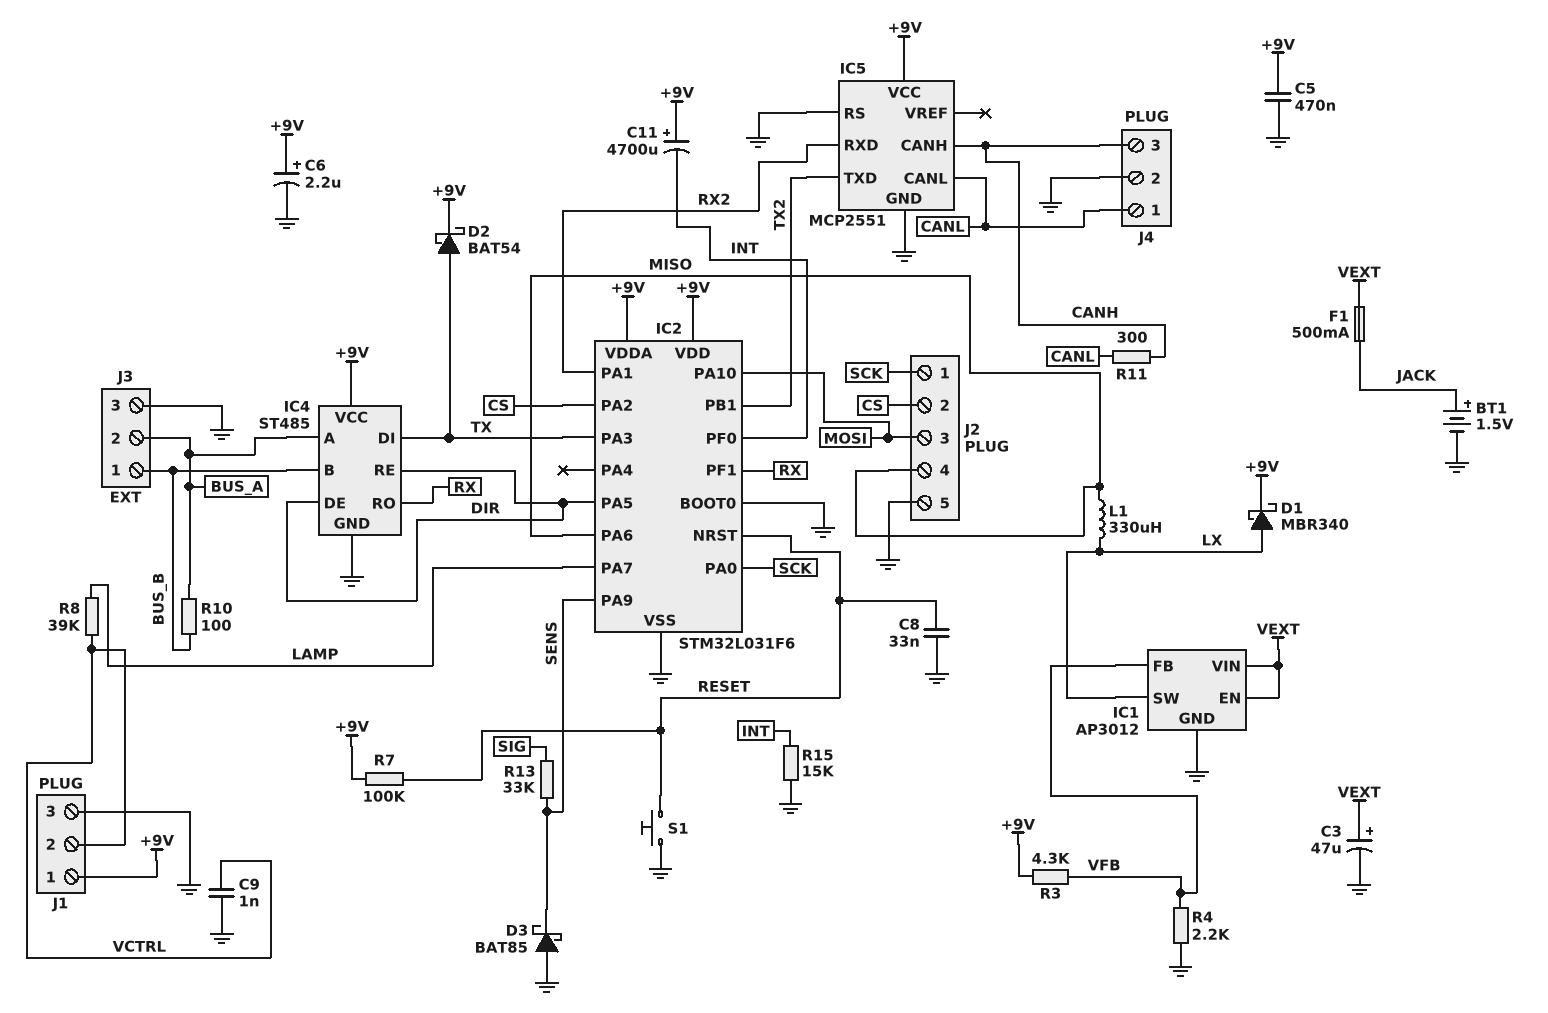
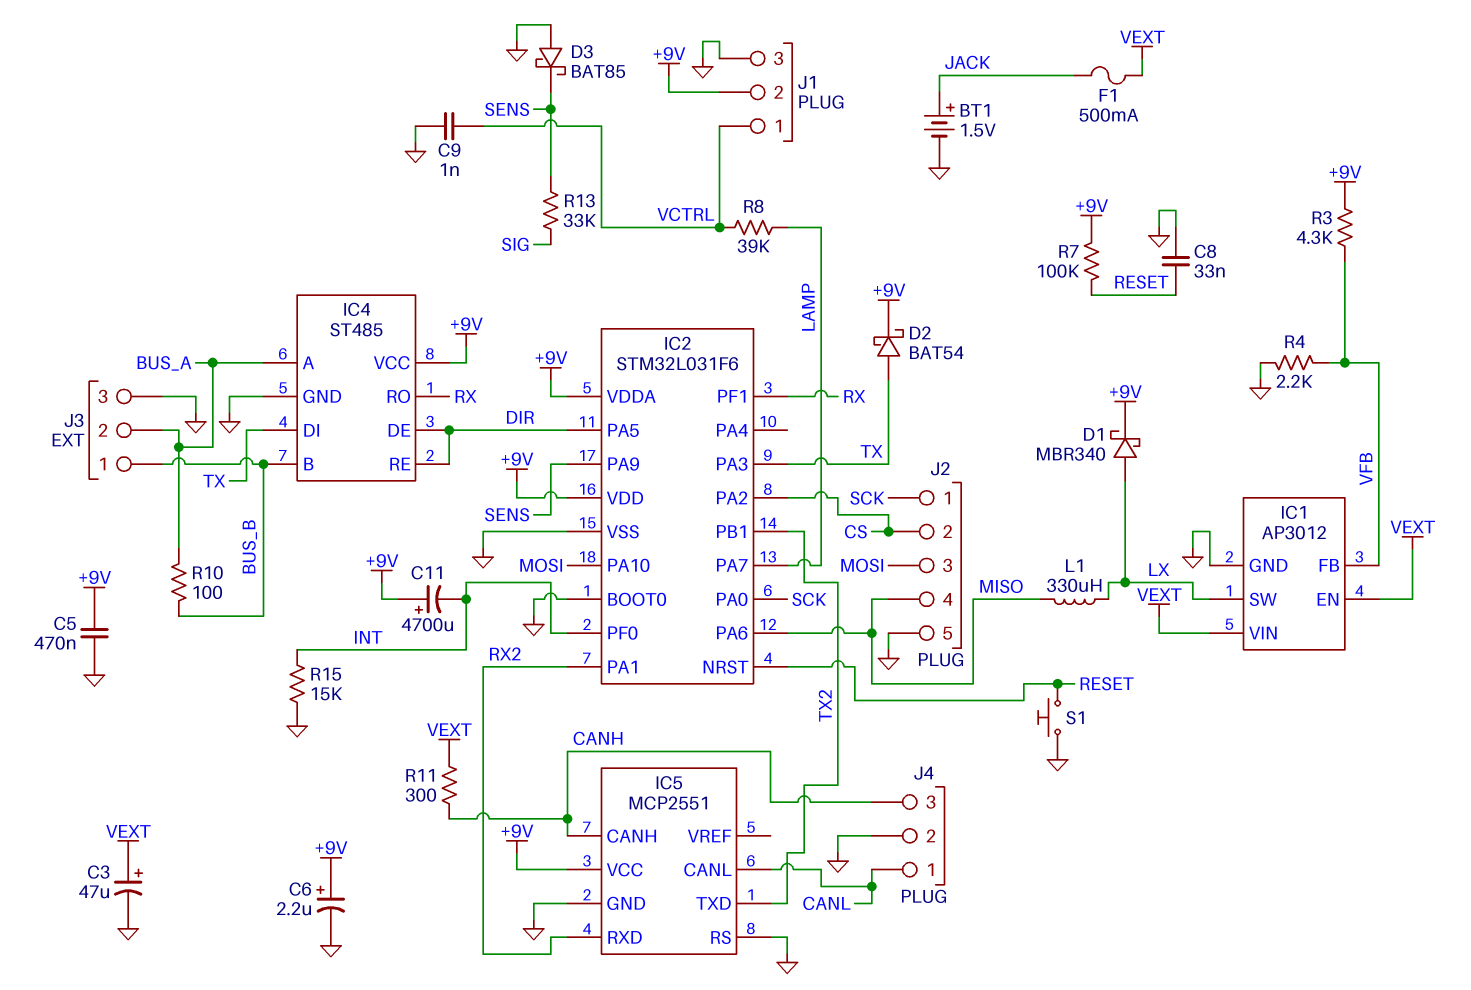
J1 pin 1: +9V -> VCTRL
J1 pin 2: VCTRL -> +9V
R11: 300 (CANH, CANL) -> 300 (CANH, VEXT)

